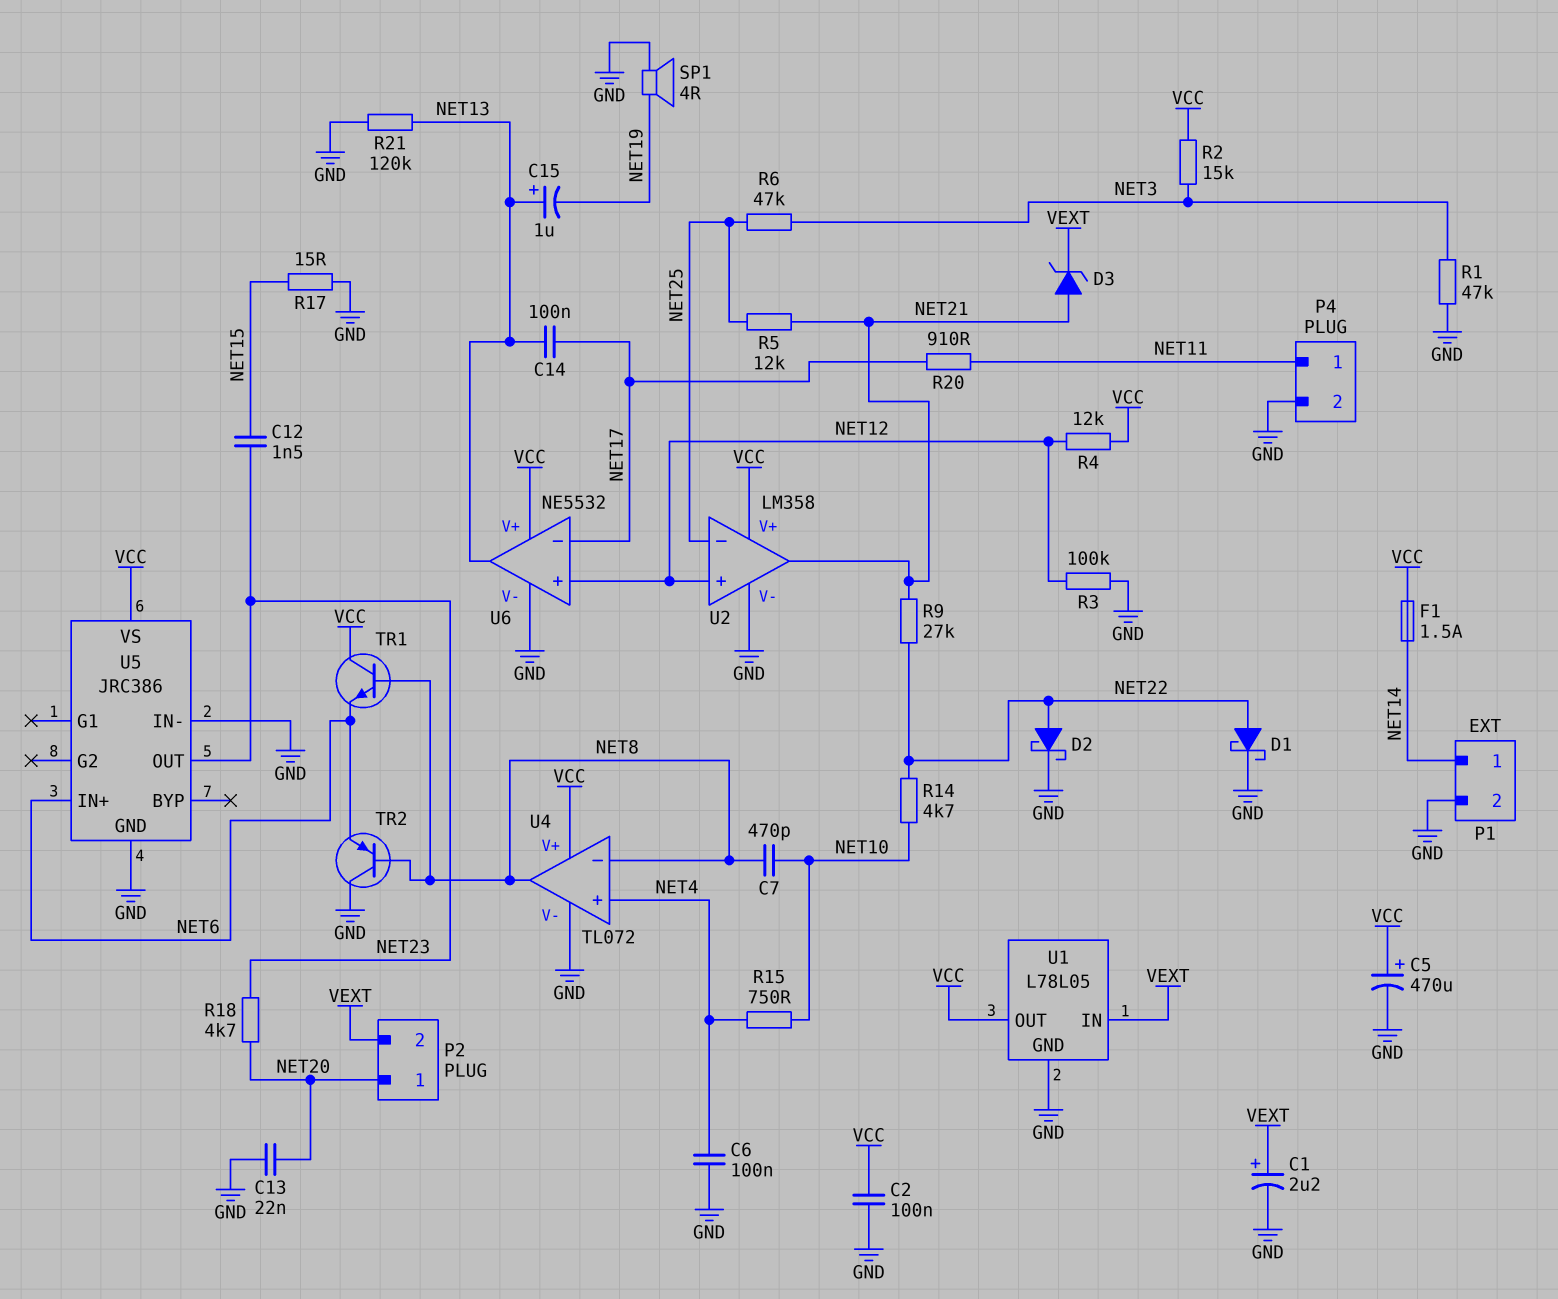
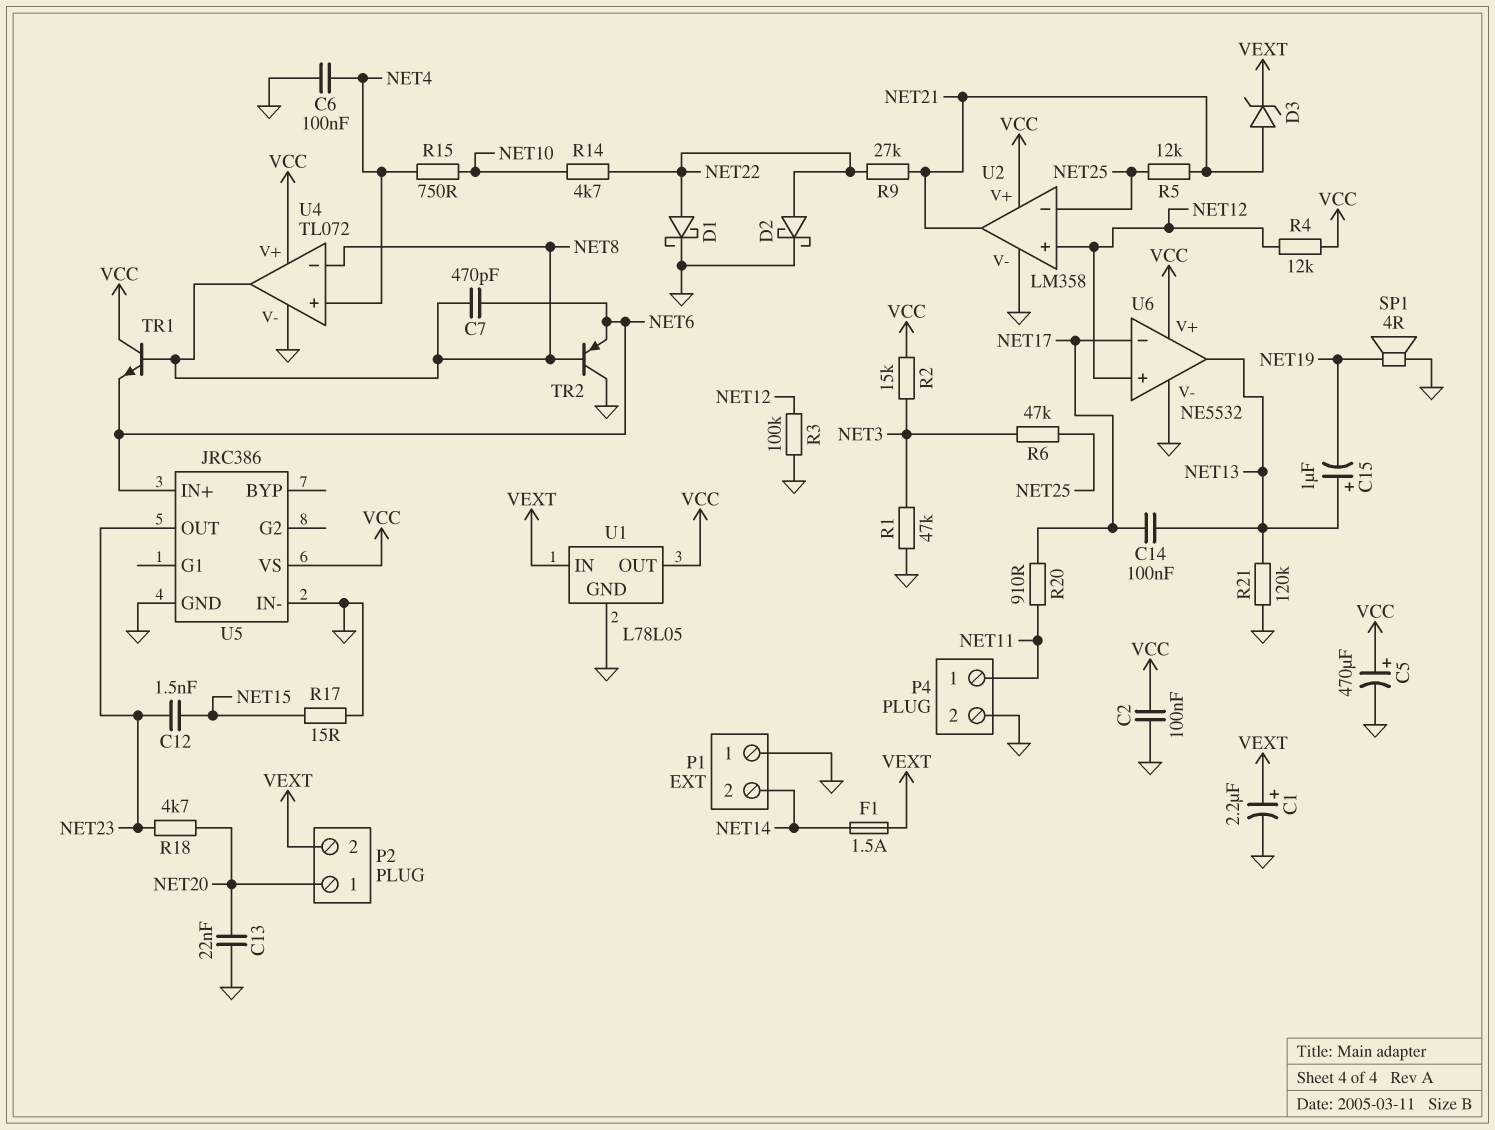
C7: 470pF (NET8, NET10) -> 470pF (NET6, NET8)
F1: 1.5A (NET14, VCC) -> 1.5A (NET14, VEXT)
P1 pin 1: NET14 -> GND
P1 pin 2: GND -> NET14

